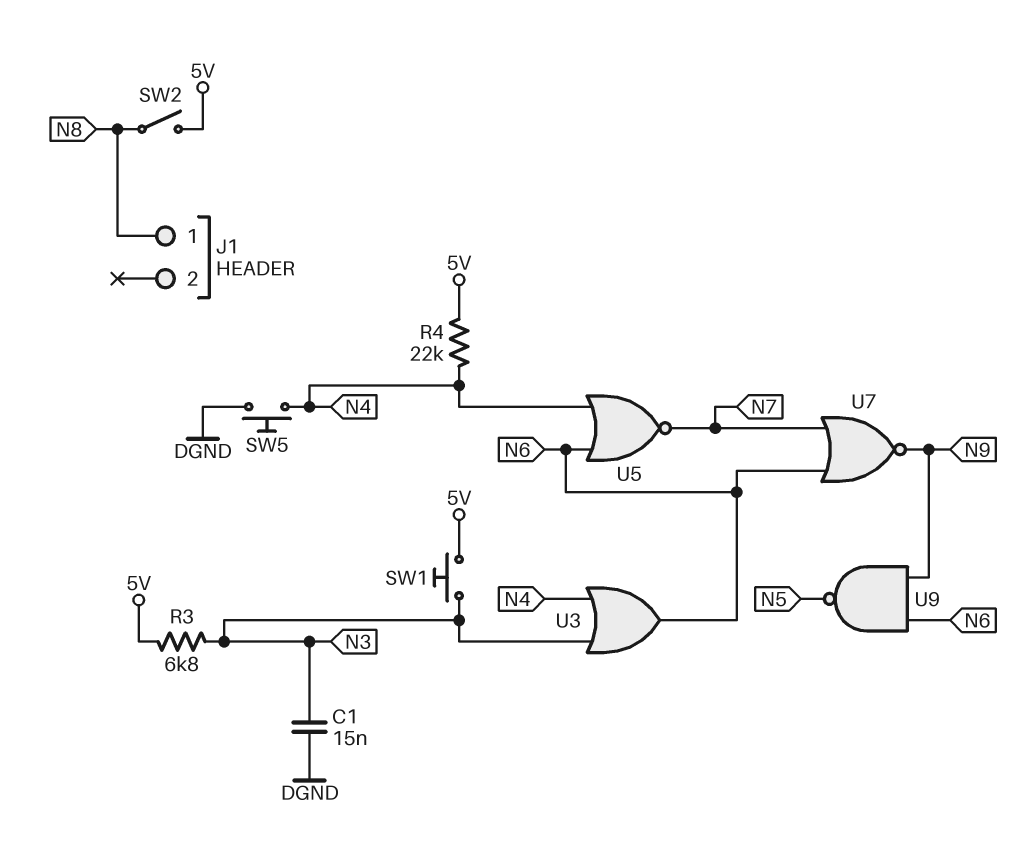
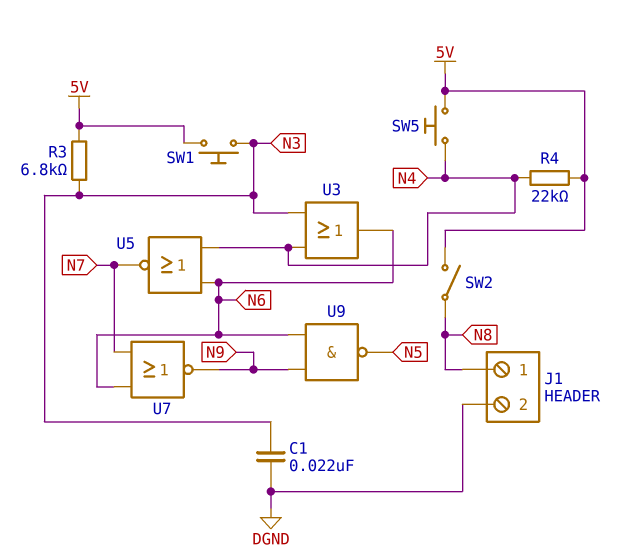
C1: 15nF (DGND, N3) -> 22nF (DGND, N3)
J1 pin 2: none -> DGND
SW5: button (DGND, N4) -> button (5V, N4)

